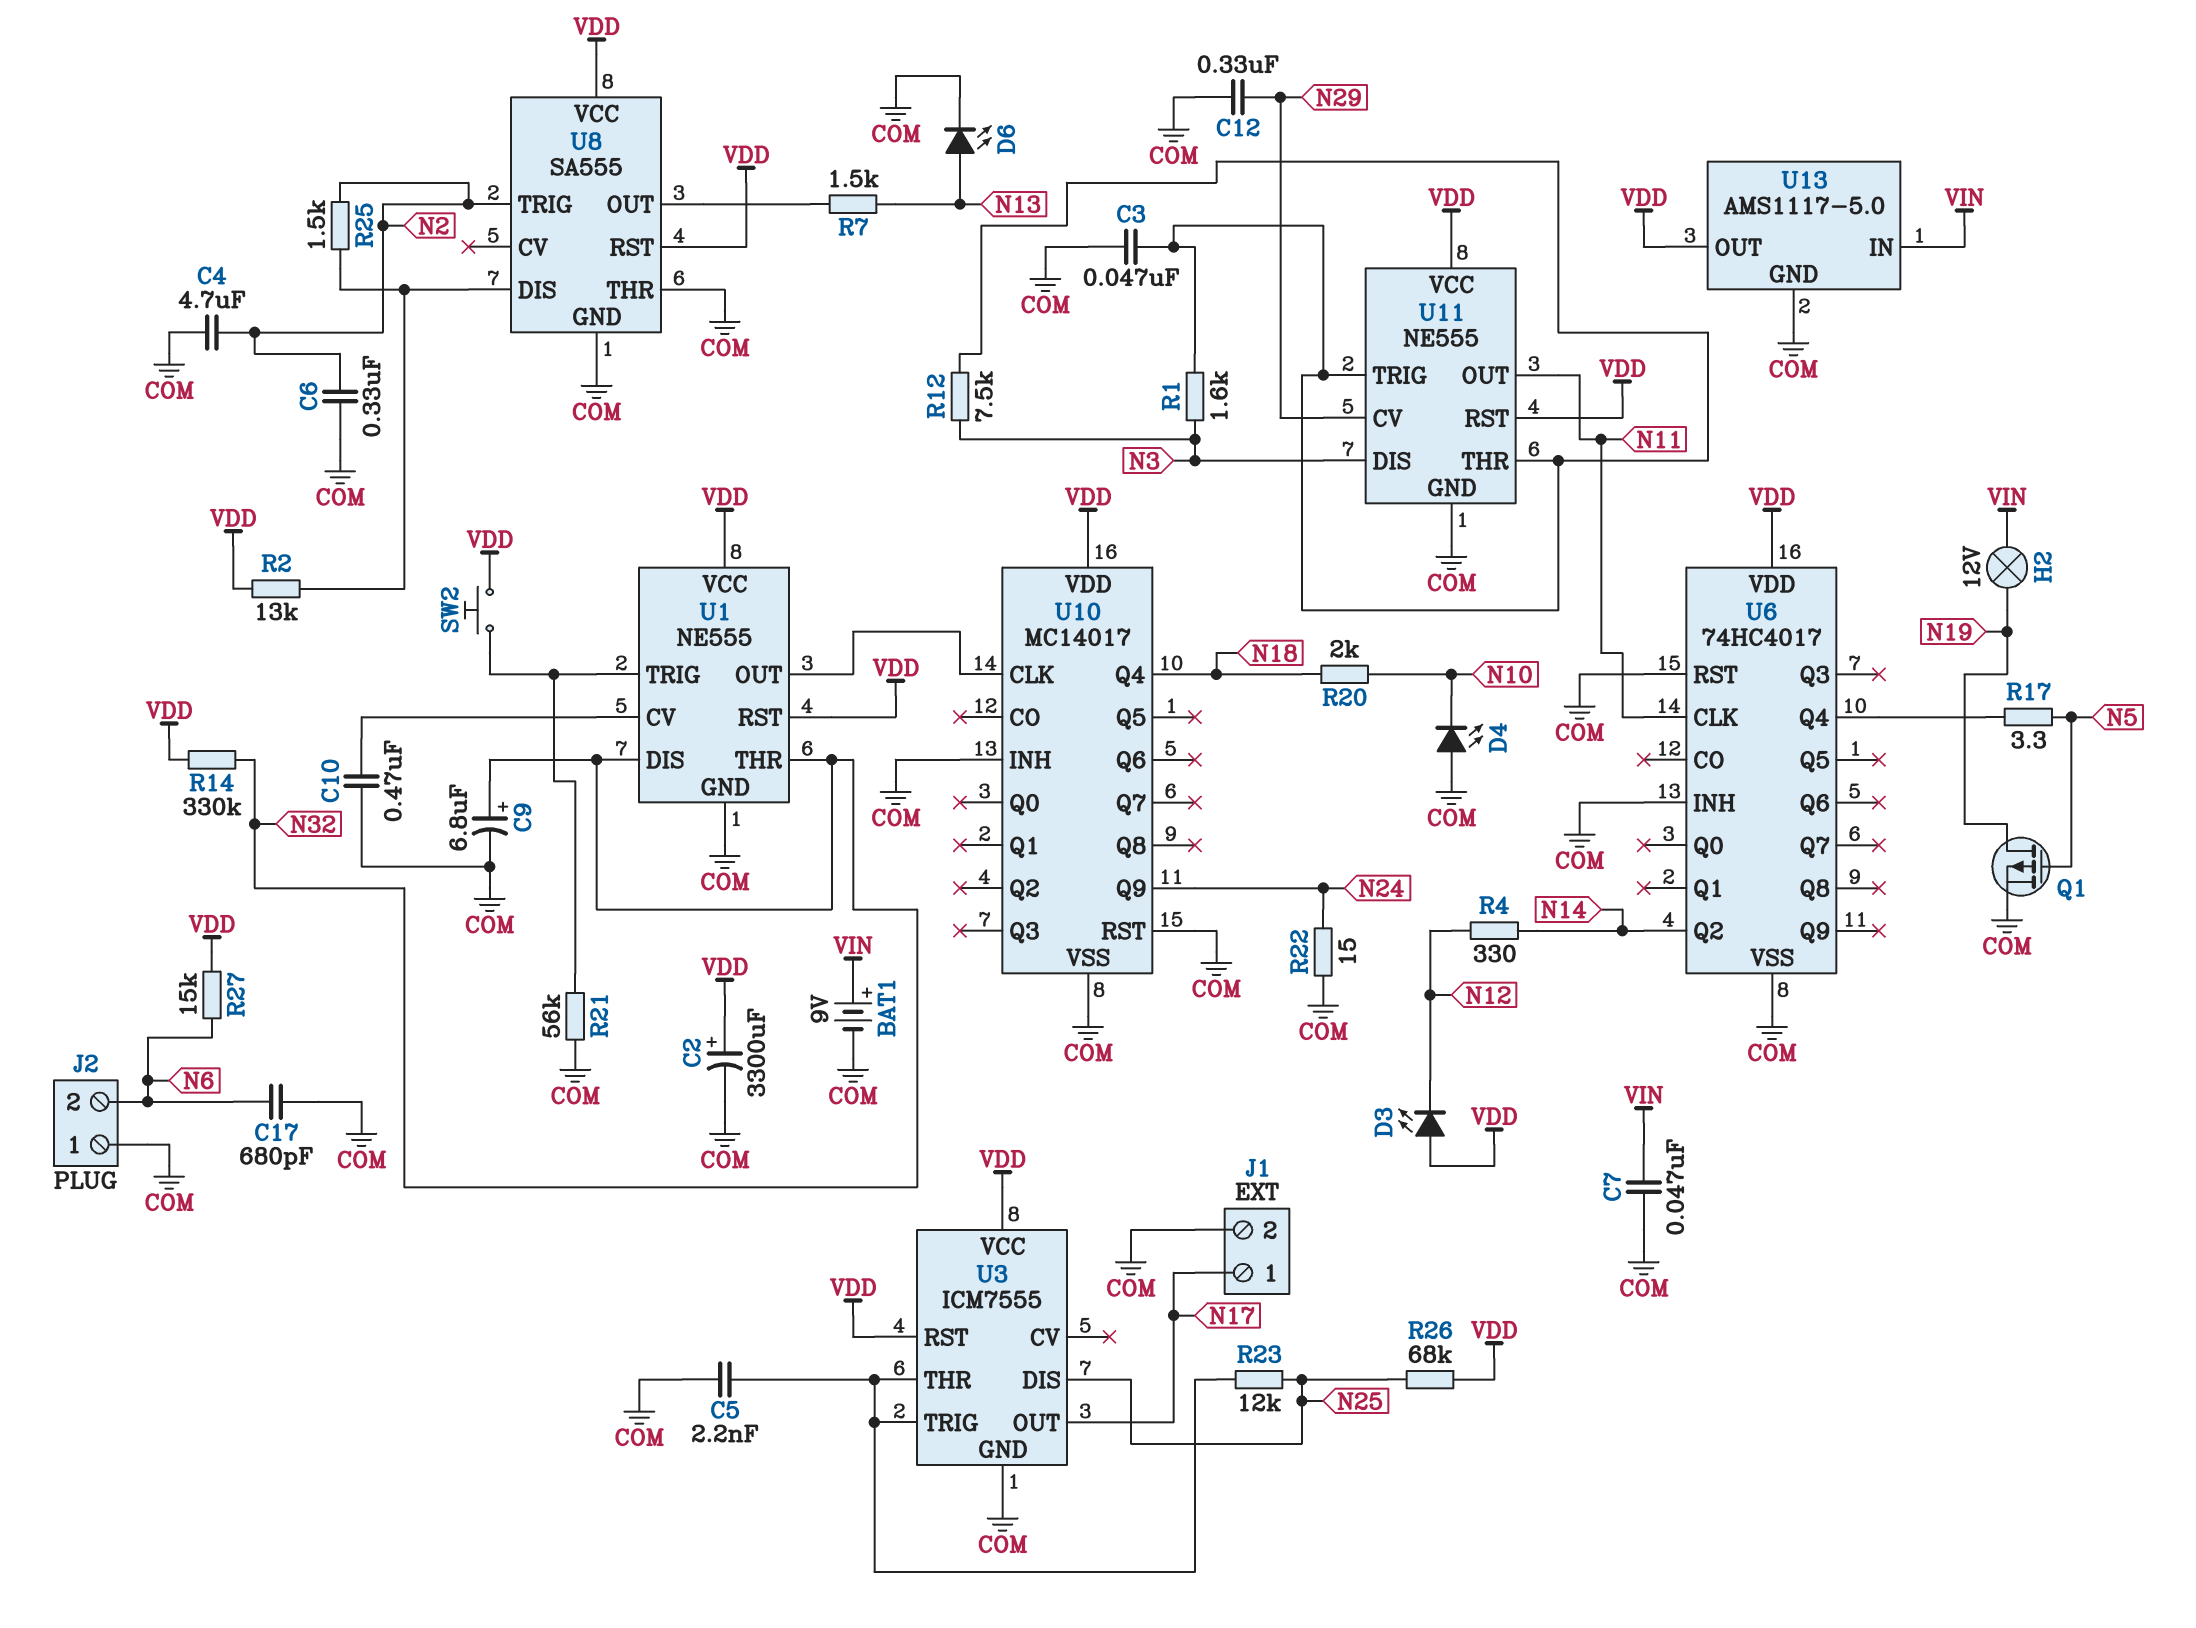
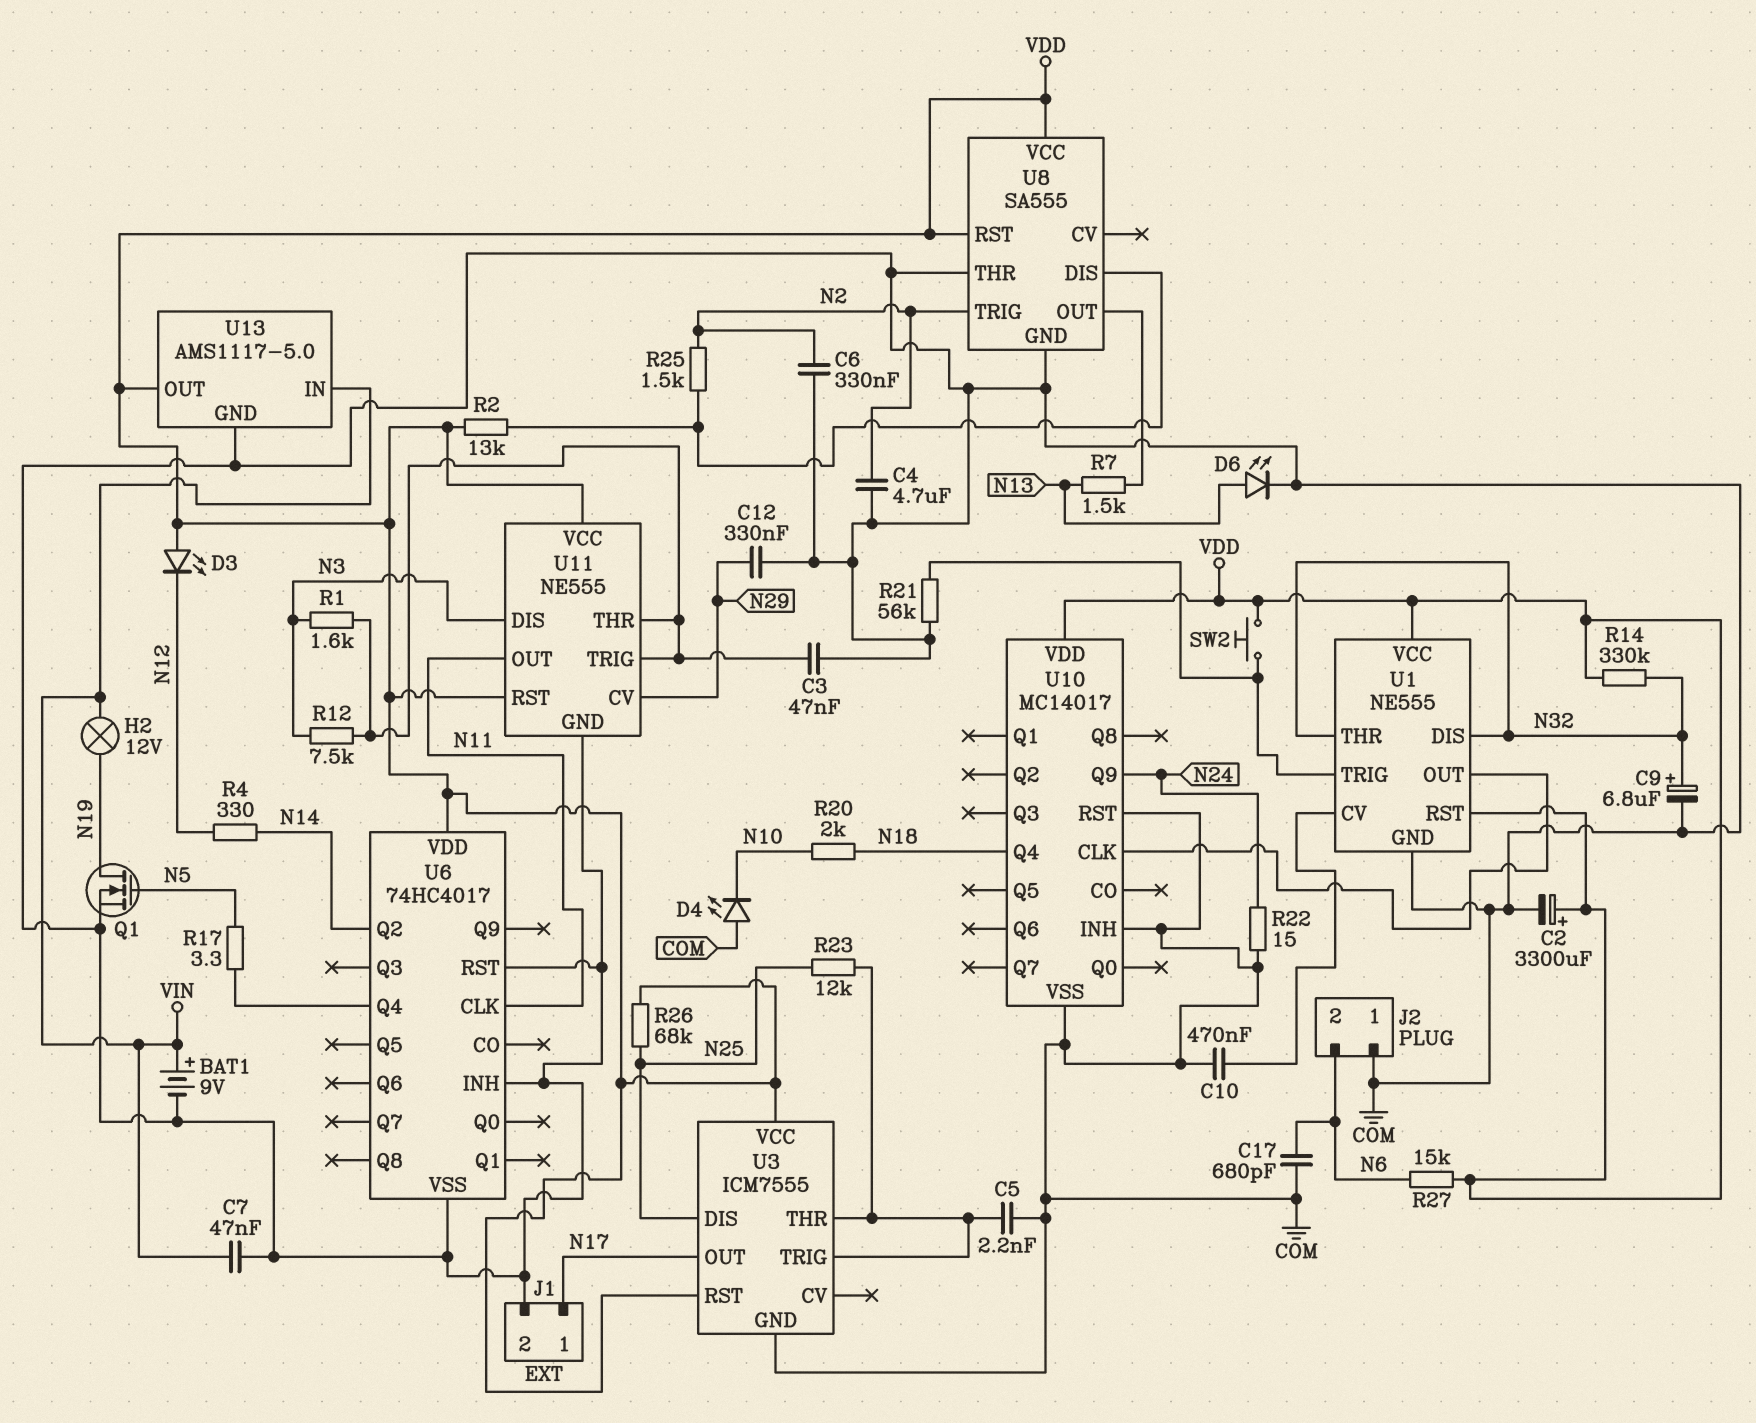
Q1: PMOS (G N5, D N19, S COM) -> NMOS (G N5, D N19, S COM)

